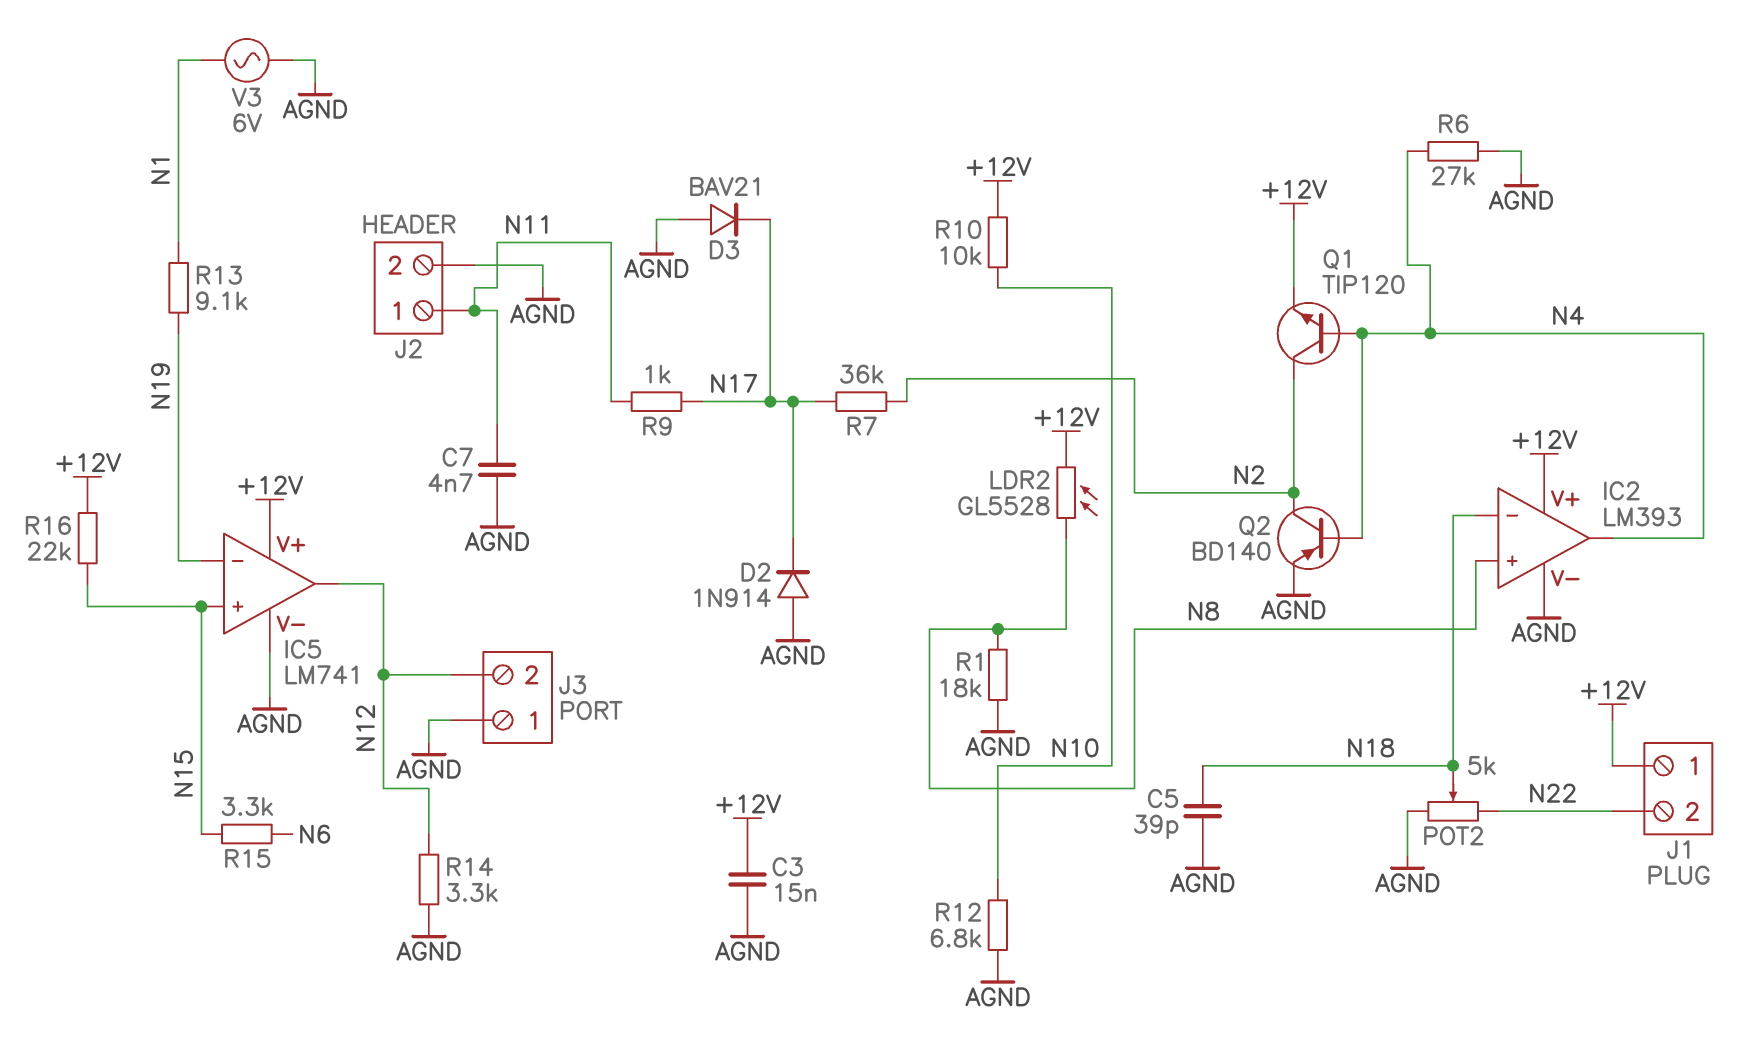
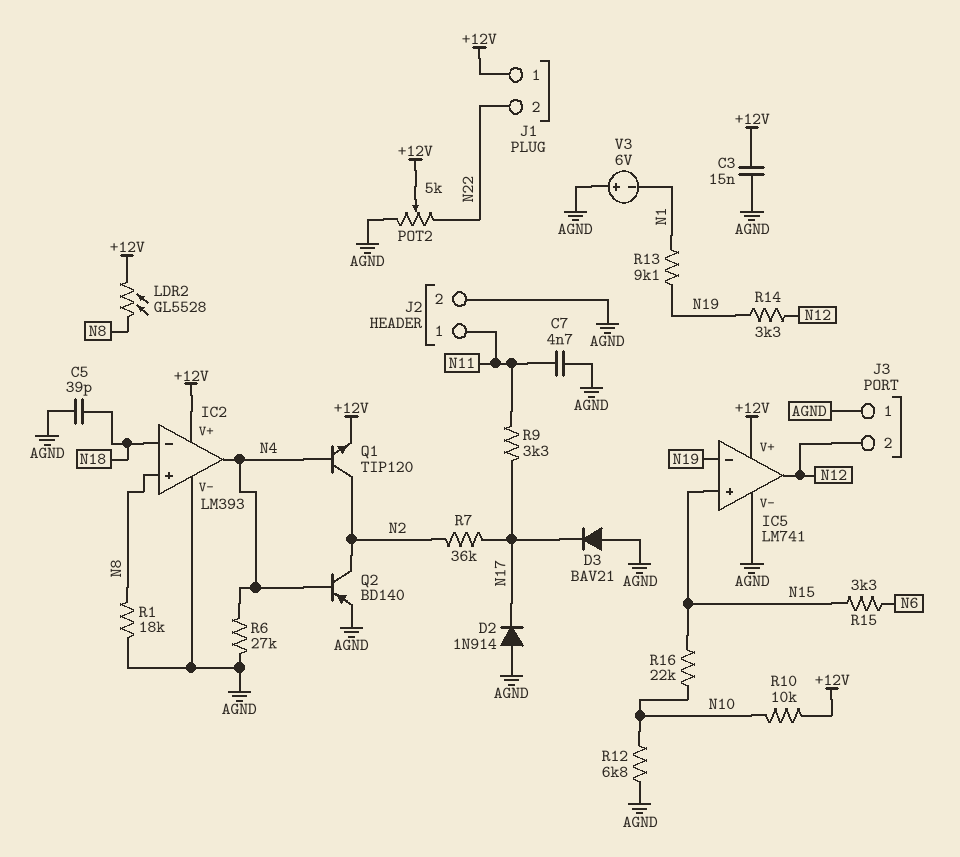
POT2: 5k (AGND, N22, wiper N18) -> 5k (AGND, N22, wiper +12V)
R9: 1k (N11, N17) -> 3.3k (N11, N17)
R14: 3.3k (AGND, N12) -> 3.3k (N12, N19)
R16: 22k (+12V, N15) -> 22k (N10, N15)
V3: AC 6V (AGND, N1) -> 6V (plus AGND, minus N1)

